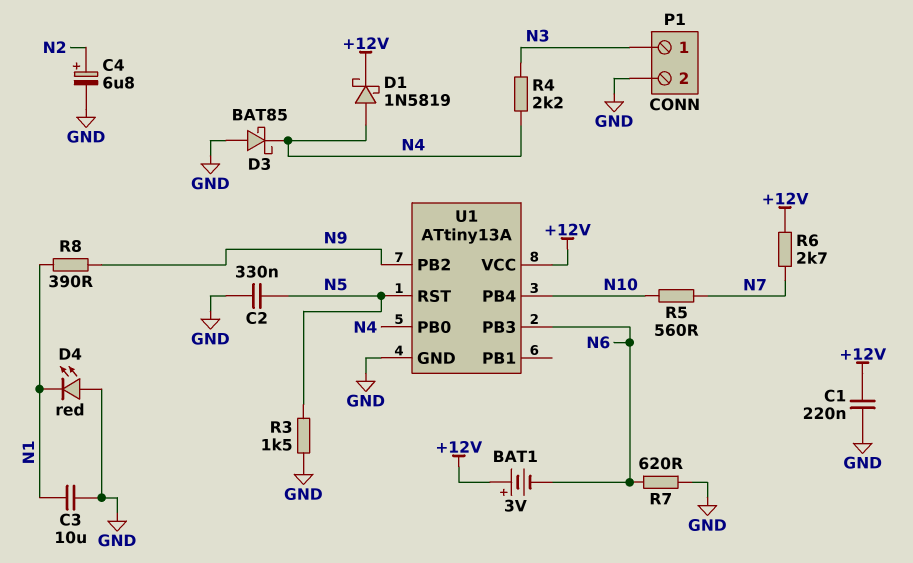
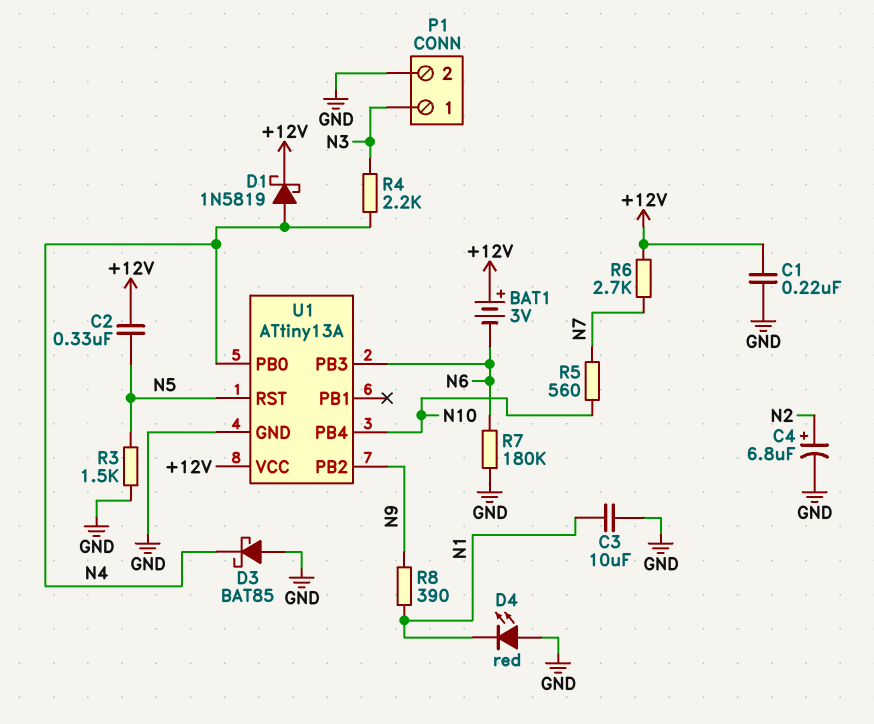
C2: 330nF (GND, N5) -> 330nF (+12V, N5)
R7: 620 (GND, N6) -> 180k (GND, N6)

